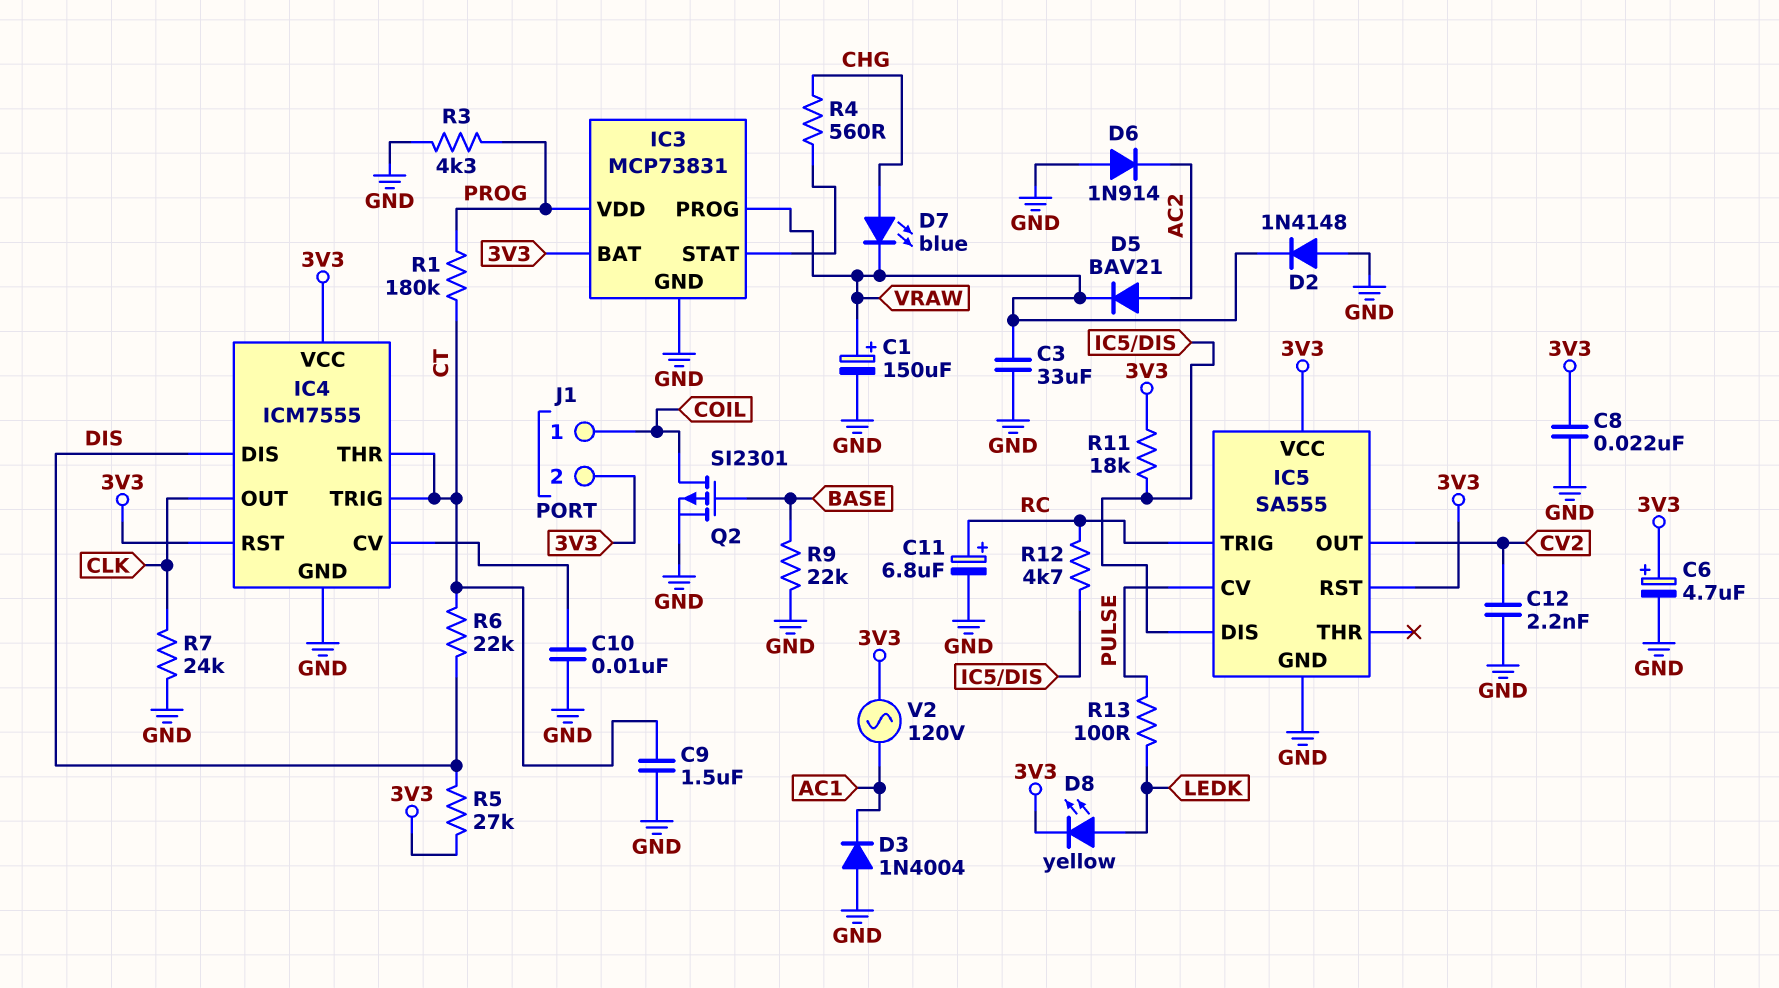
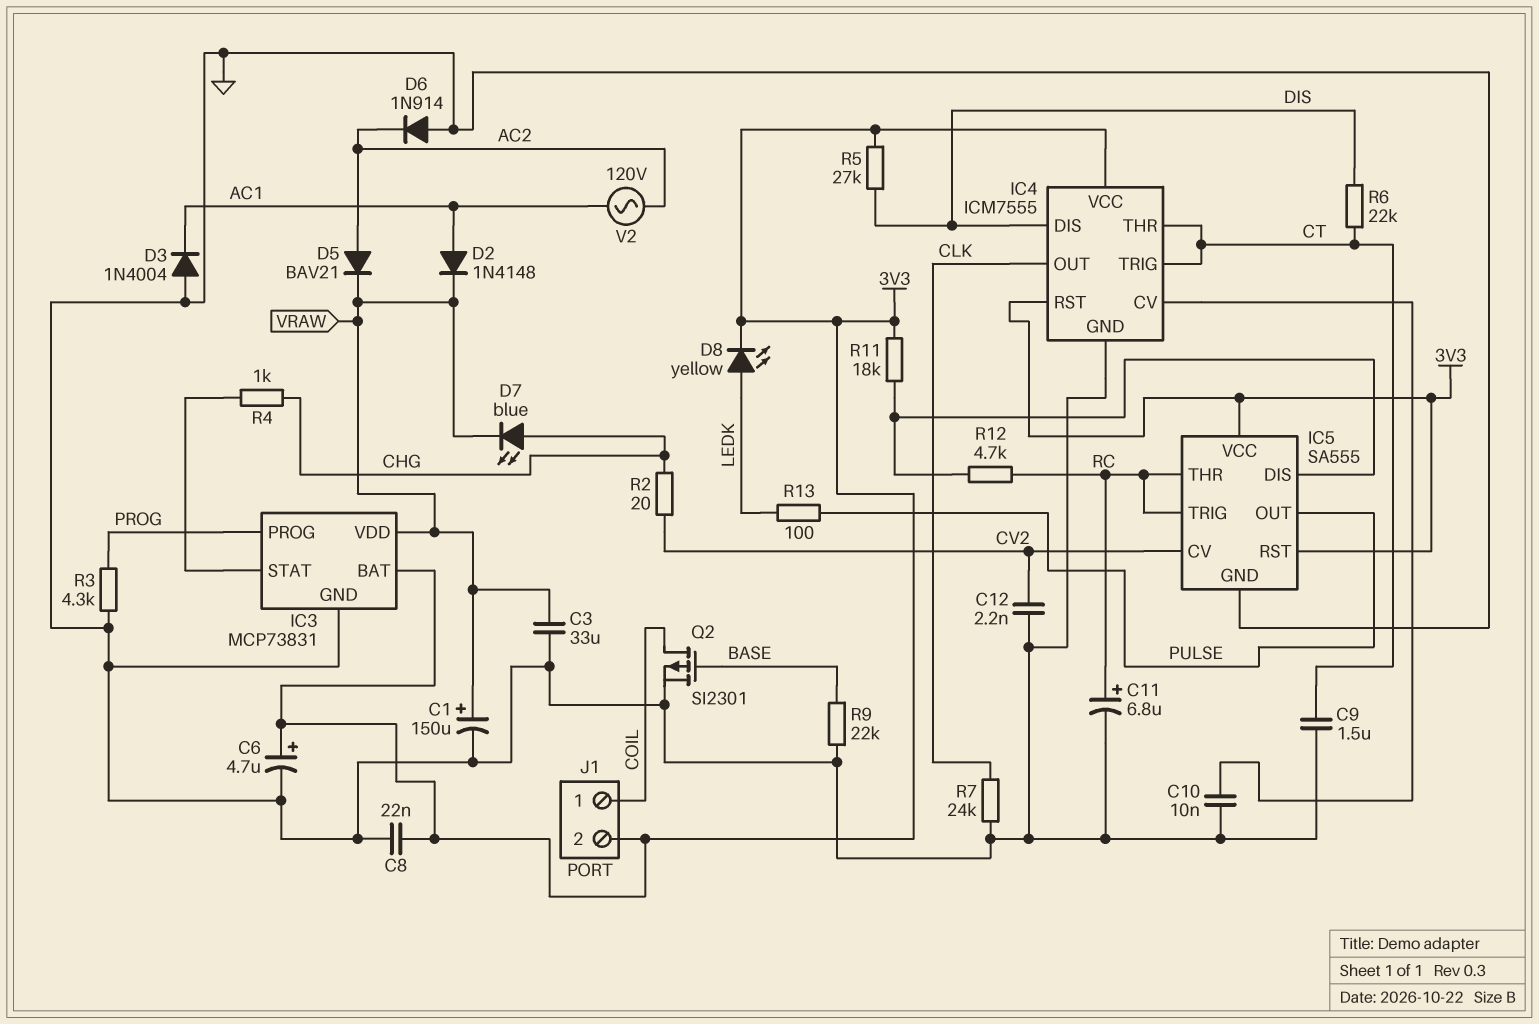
D2: diode 1N4148 (A GND, K VRAW) -> diode 1N4148 (A AC1, K VRAW)
IC3 pin PROG: VRAW -> PROG
IC3 pin VDD: PROG -> VRAW
IC5 pin CV: PULSE -> CV2
IC5 pin OUT: CV2 -> PULSE
IC5 pin THR: none -> RC
R1: 180k (CT, PROG) -> none
R2: none -> 20 (CHG, CV2)
R4: 560 (CHG, IC3/STAT) -> 1k (CHG, IC3/STAT)
V2: AC 120V (3V3, AC1) -> AC 120V (AC1, AC2)

